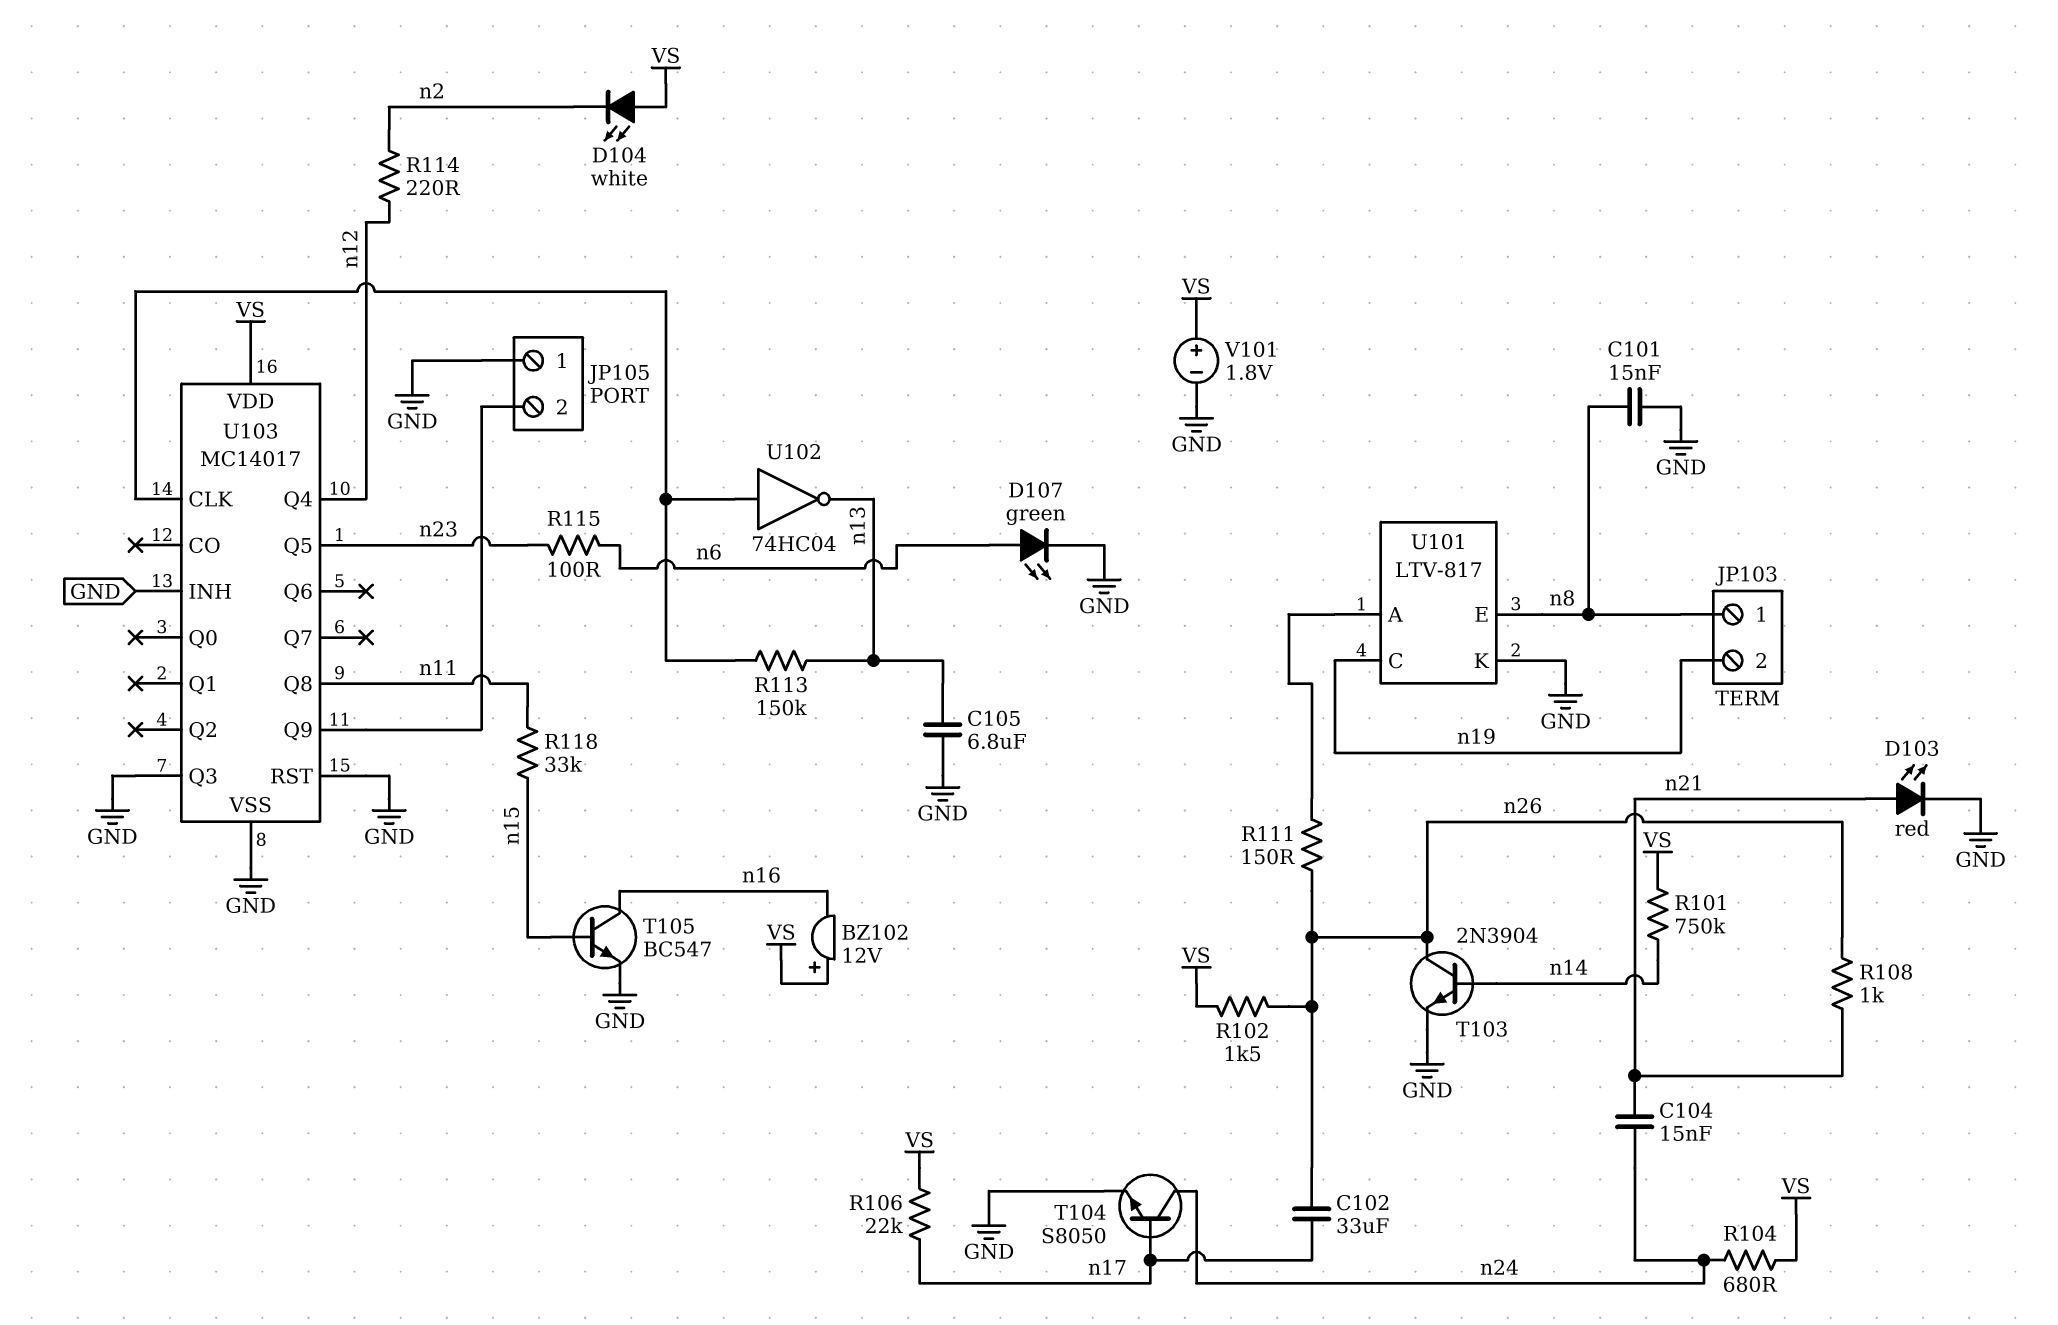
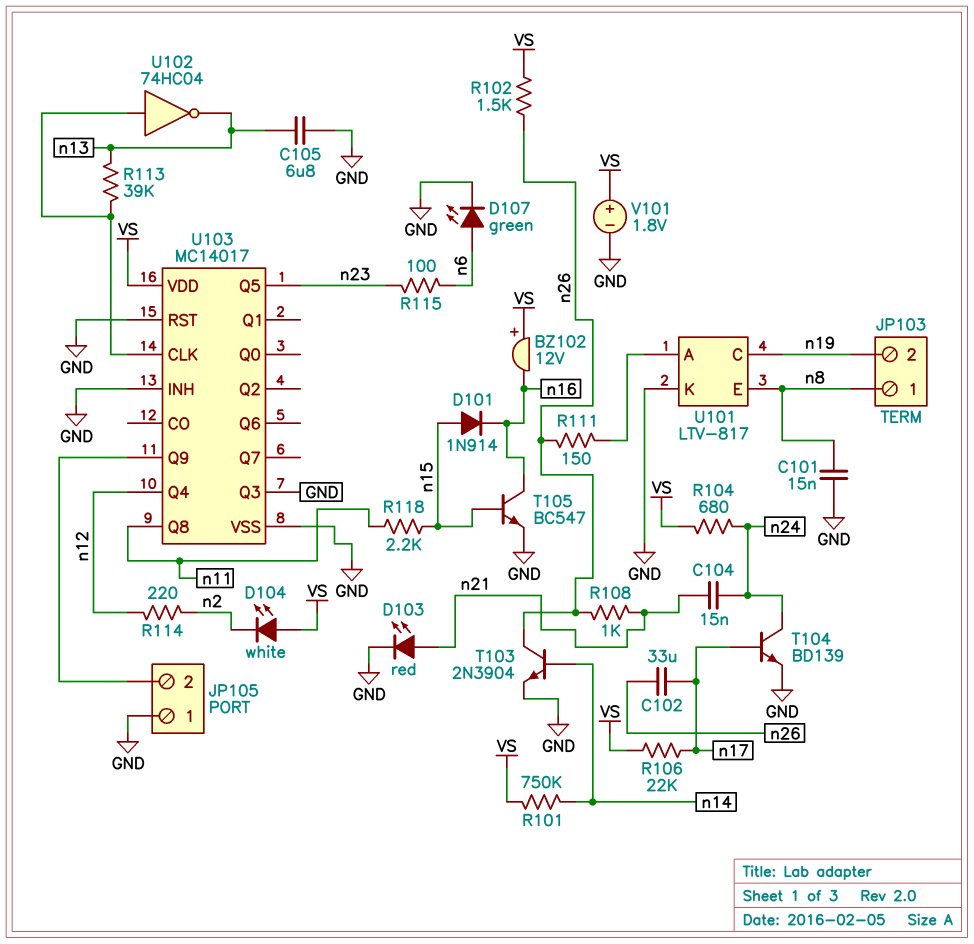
D101: none -> diode 1N914 (A n15, K n16)
R113: 150k (U103/CLK, n13) -> 39k (U103/CLK, n13)
R118: 33k (n11, n15) -> 2.2k (n11, n15)
T104: NPN S8050 (B n17, C n24, E GND) -> NPN BD139 (B n17, C n24, E GND)

